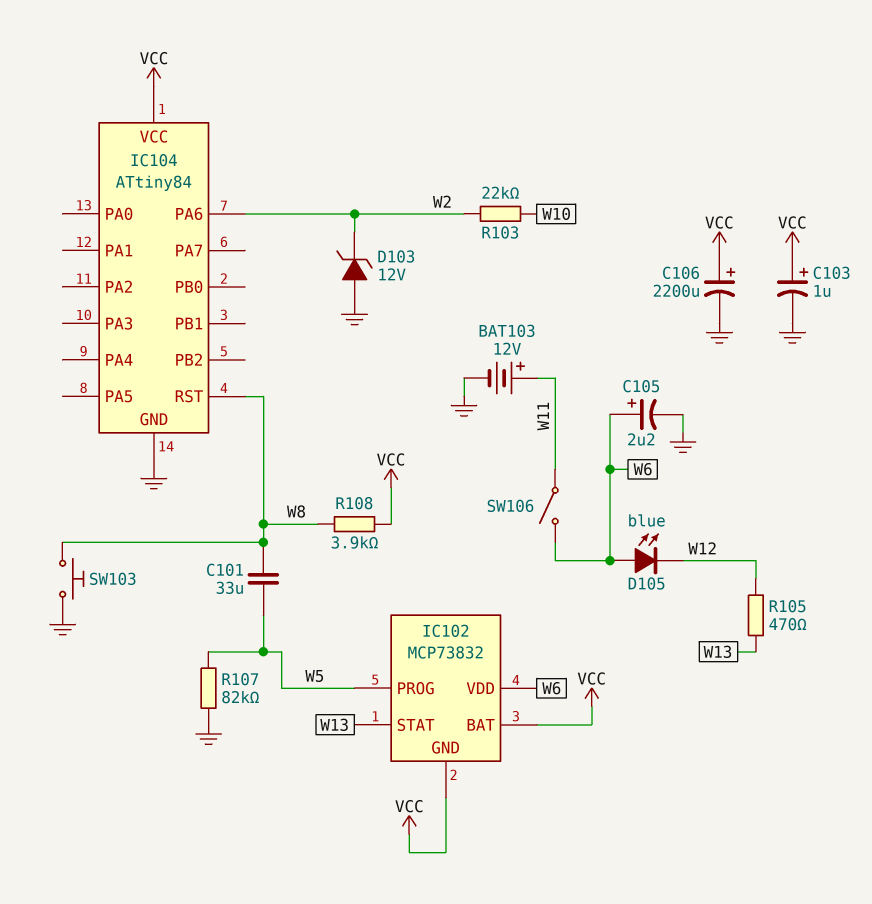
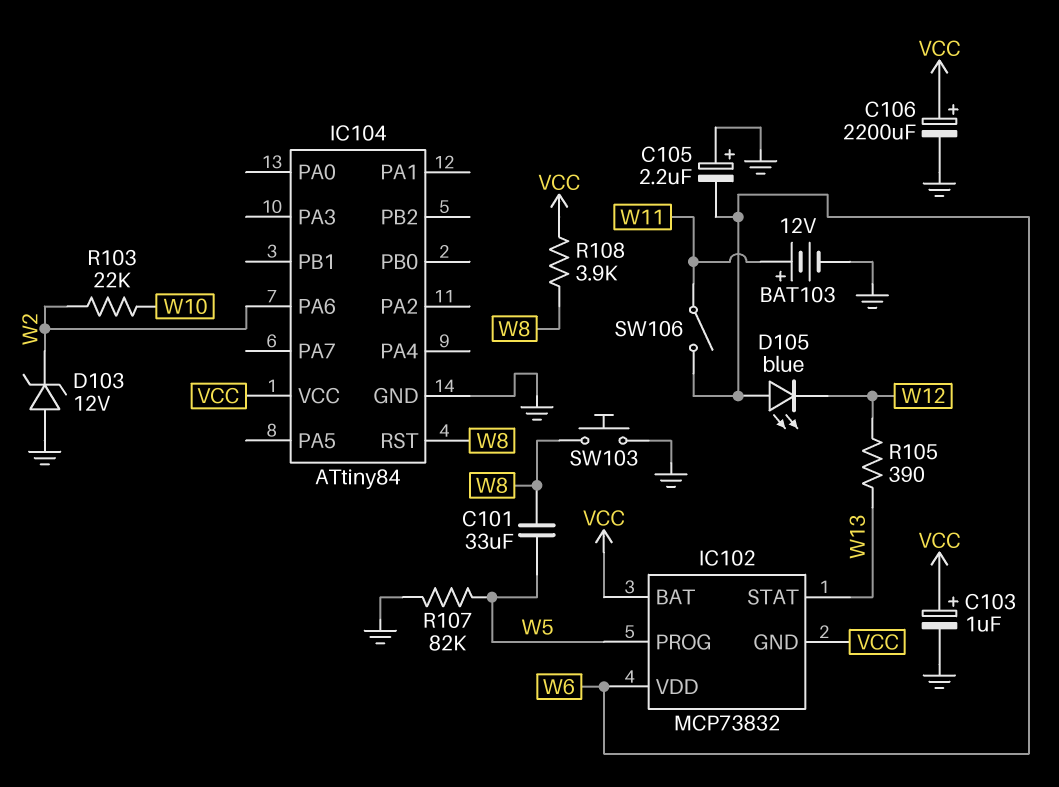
C105: 2.2uF (plus W6, minus GND) -> 2.2uF (plus GND, minus W6)
R105: 470 (W12, W13) -> 390 (W12, W13)

